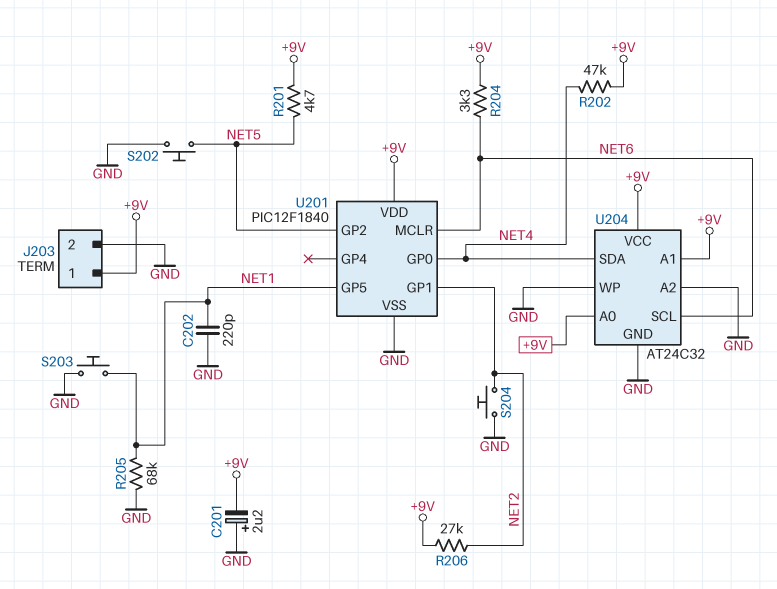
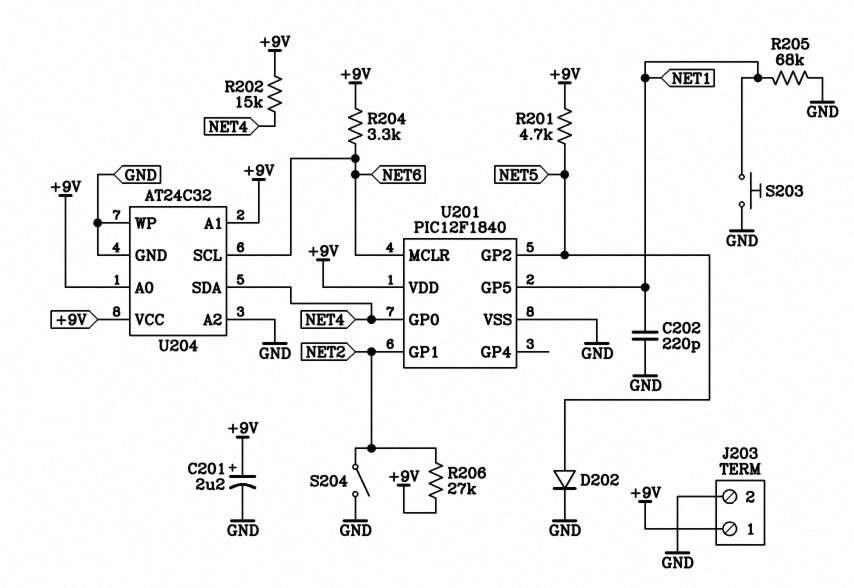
C201: 2.2uF (plus GND, minus +9V) -> 2.2uF (plus +9V, minus GND)
D202: none -> diode (A NET5, K GND)
R202: 47k (+9V, NET4) -> 15k (+9V, NET4)
S202: button (GND, NET5) -> none
S204: button (GND, NET2) -> switch (GND, NET2)

